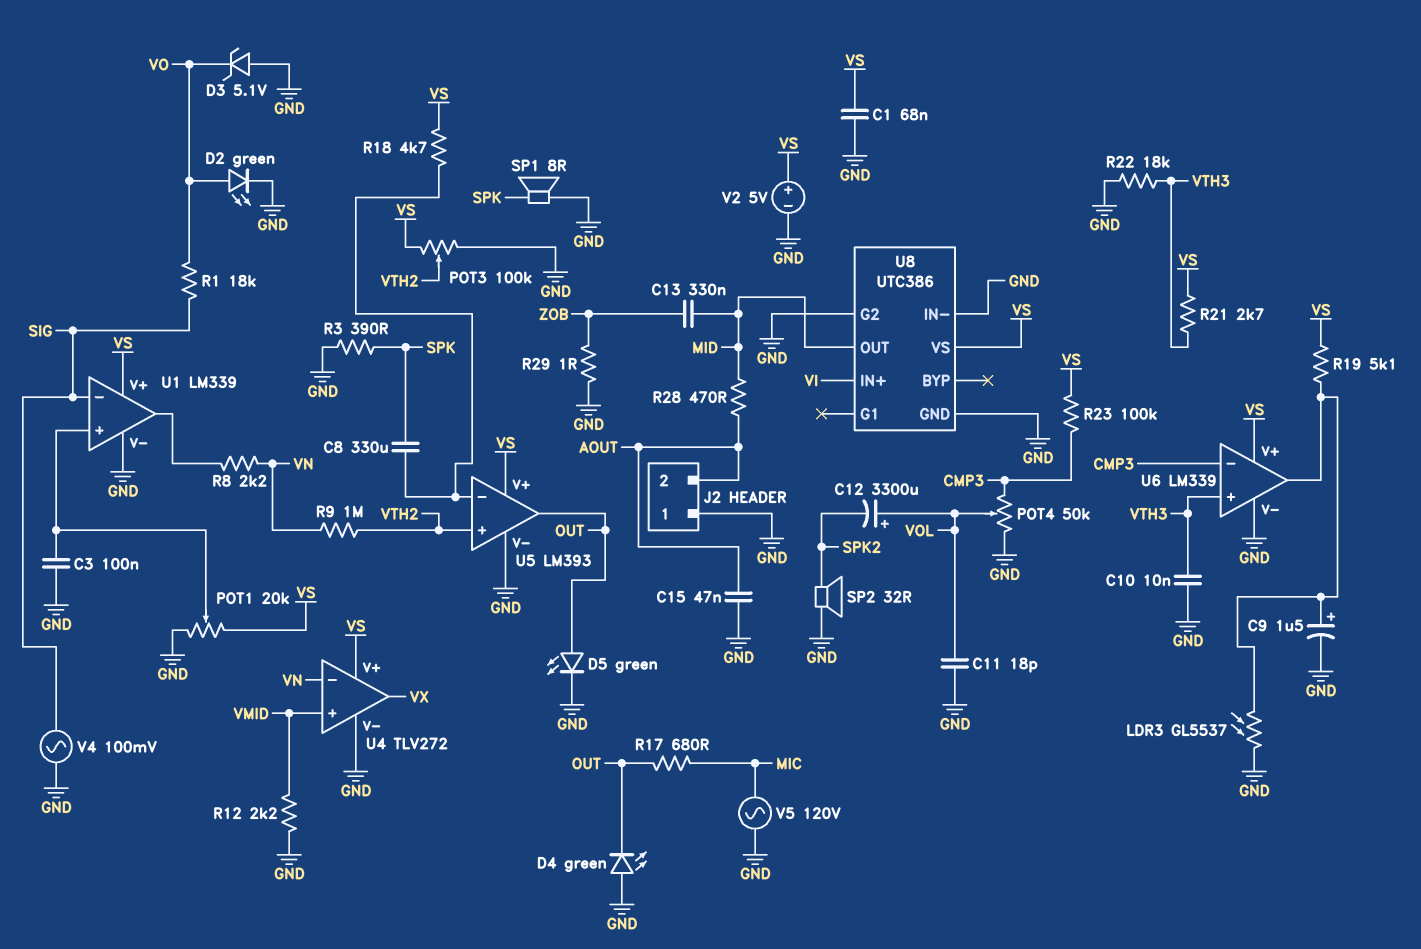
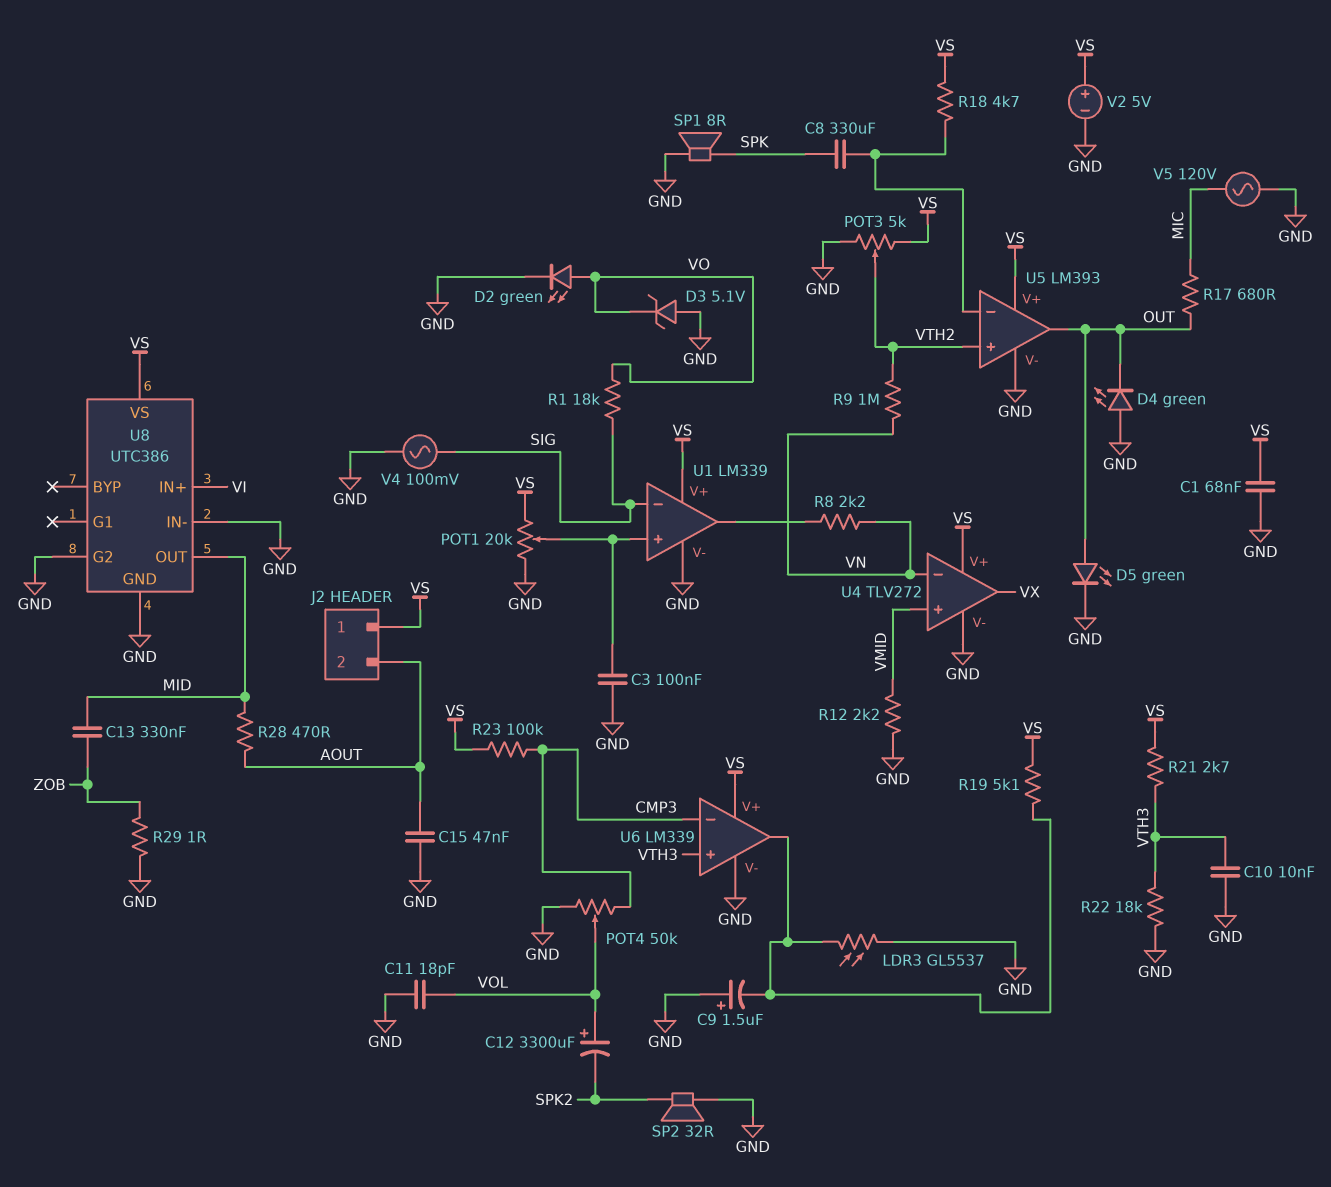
C9: 1.5uF (plus U6/out, minus GND) -> 1.5uF (plus GND, minus U6/out)
J2 pin 1: GND -> VS
POT3: 100k (GND, VS, wiper VTH2) -> 5k (GND, VS, wiper VTH2)
R3: 390 (GND, SPK) -> none

